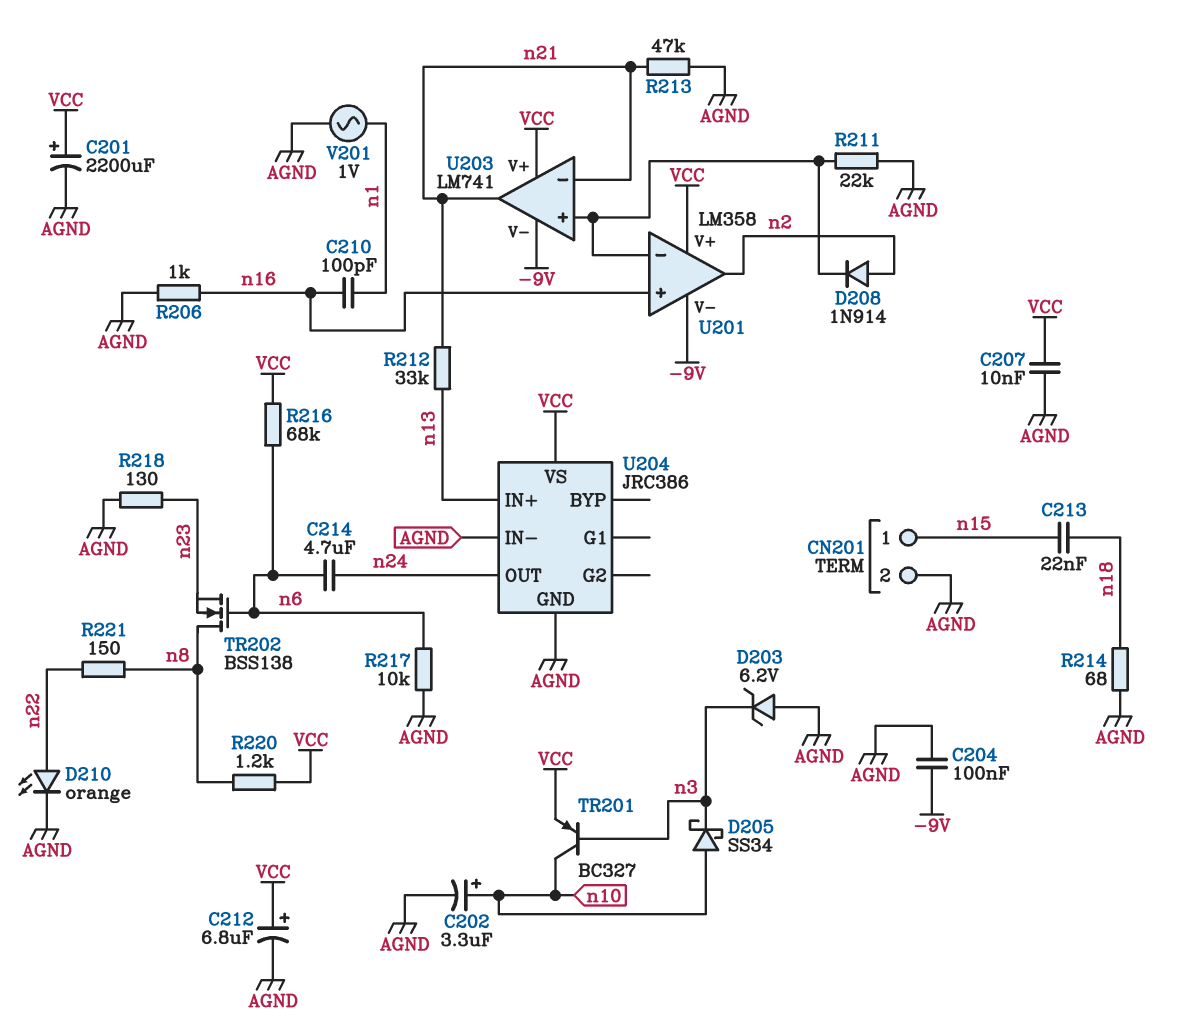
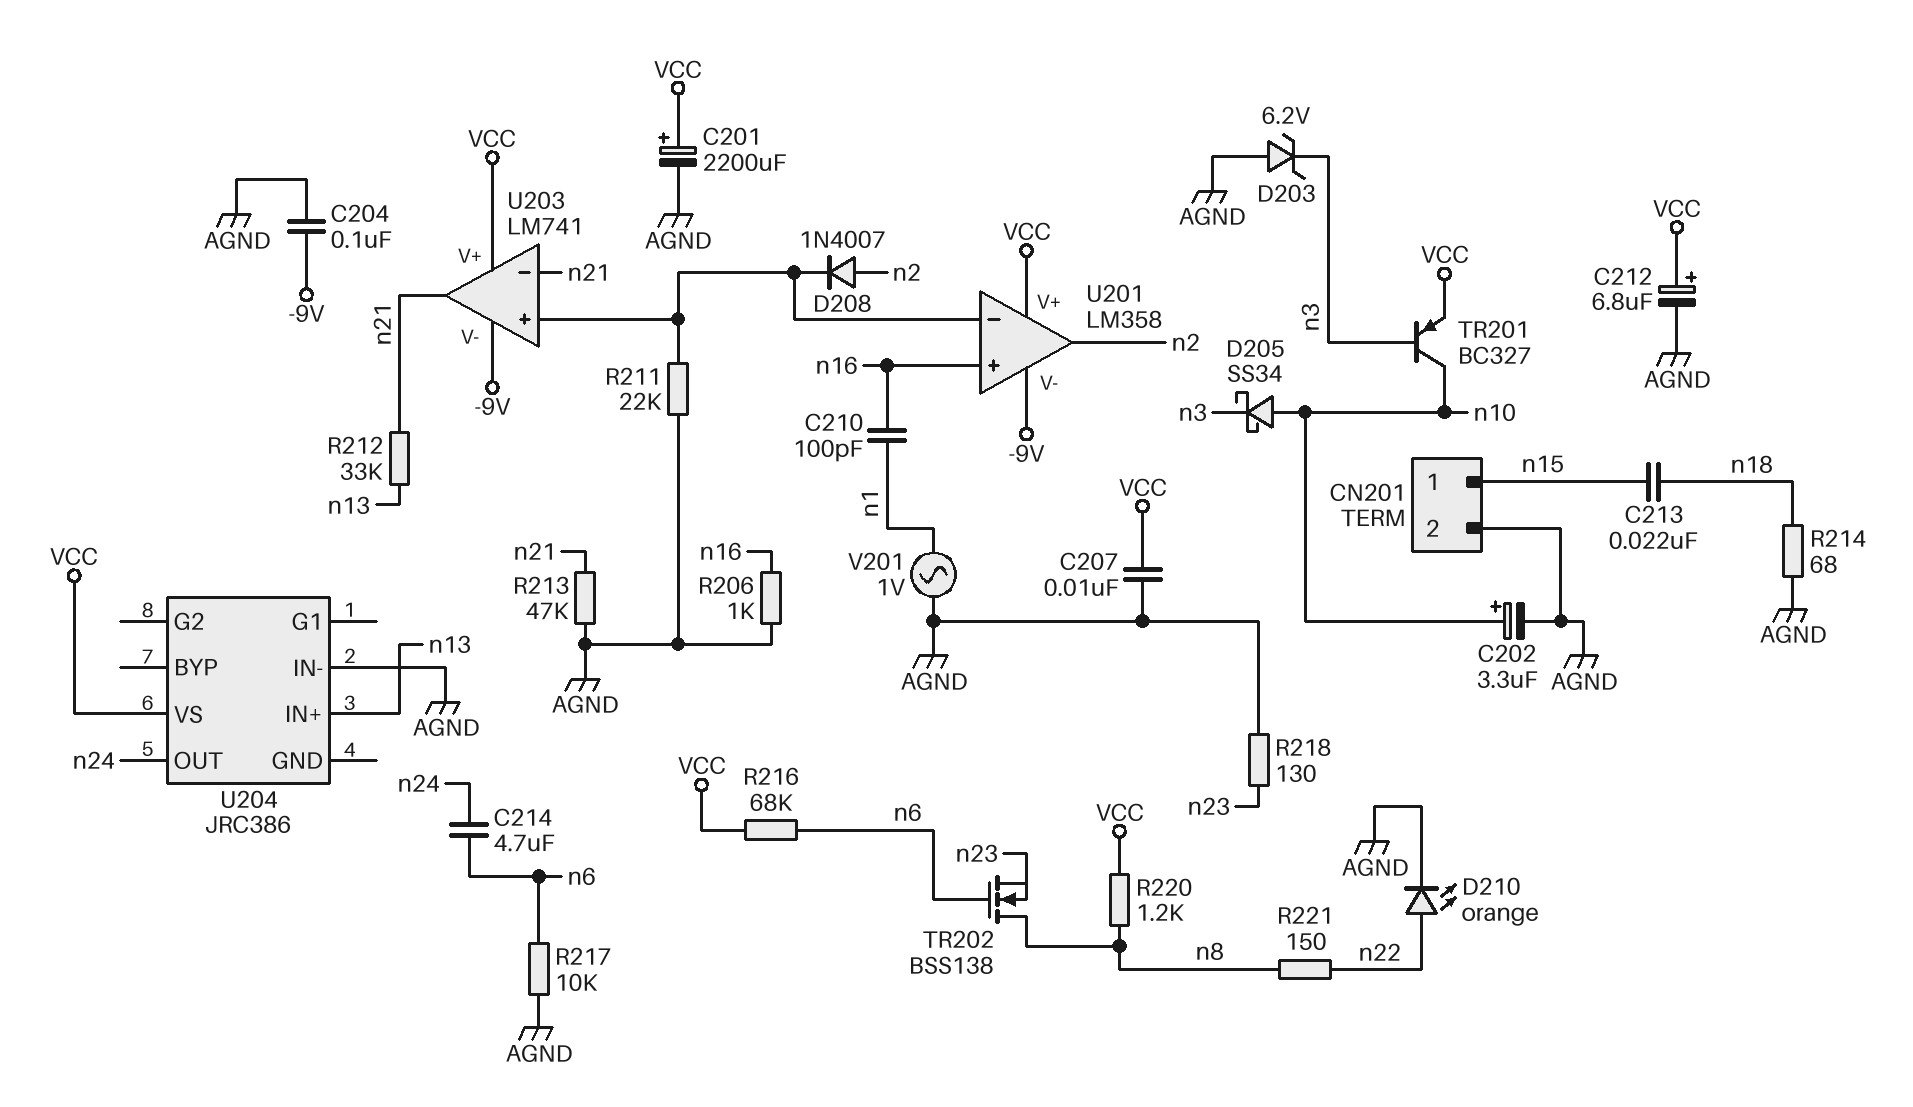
D208: diode 1N914 (A n2, K U201/in-) -> diode 1N4007 (A n2, K U201/in-)
U204 pin GND: AGND -> none

